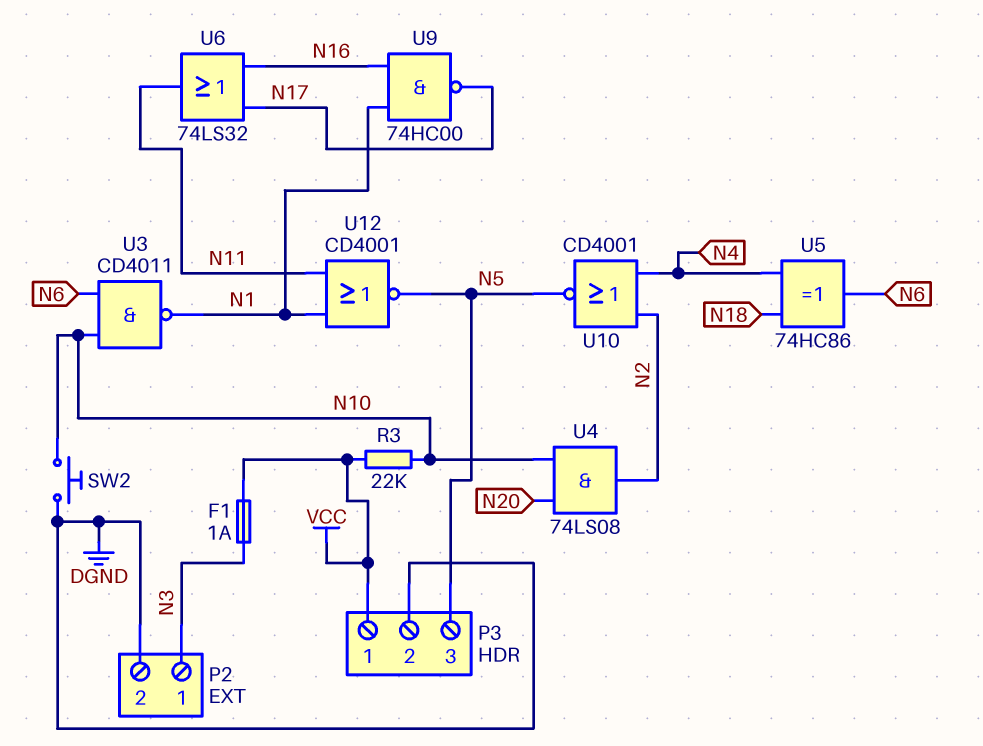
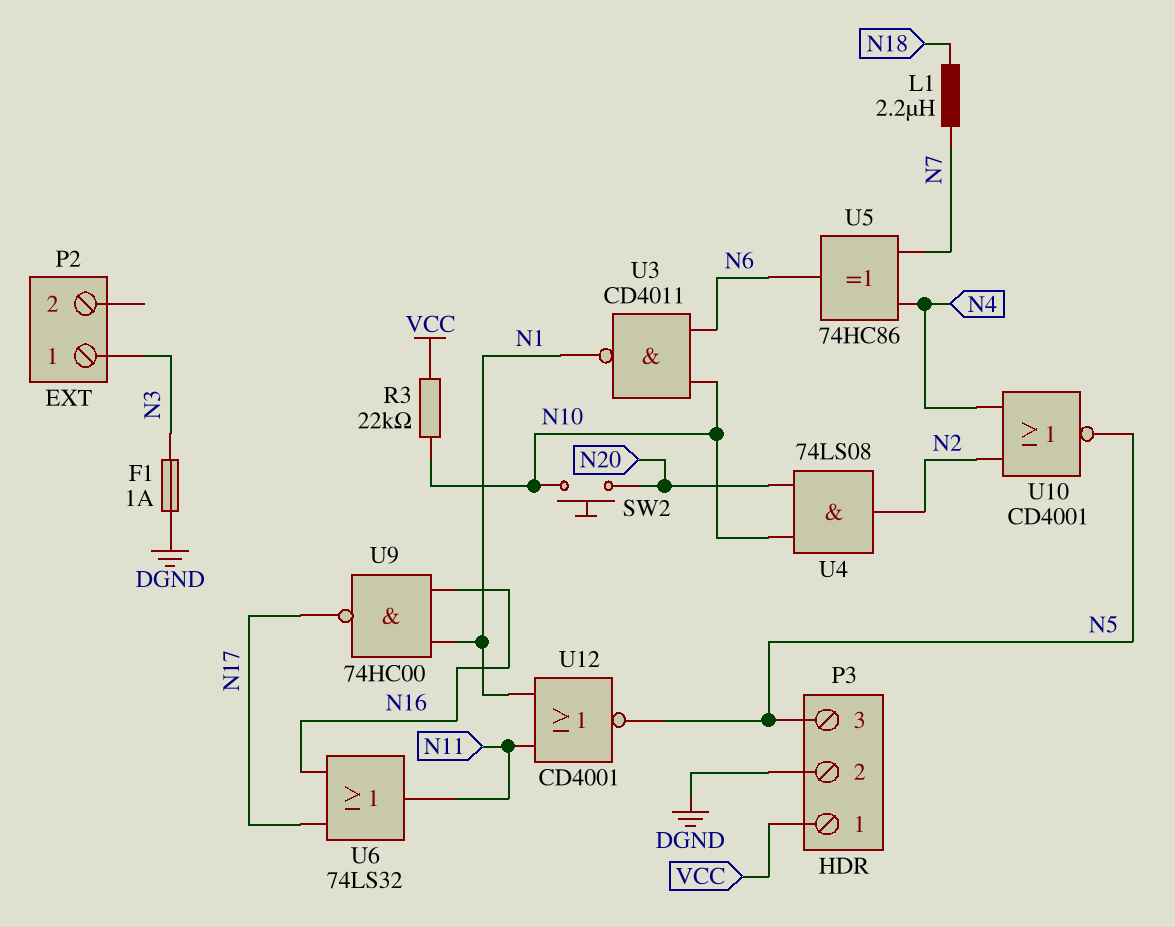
F1: 1A (N3, VCC) -> 1A (DGND, N3)
L1: none -> 2.2uH (N7, N18)
P2 pin 2: DGND -> none
SW2: button (DGND, N10) -> button (N10, N20)
U5: XOR 74HC86 (in N4, in N18, out N6) -> XOR 74HC86 (in N4, in N7, out N6)

